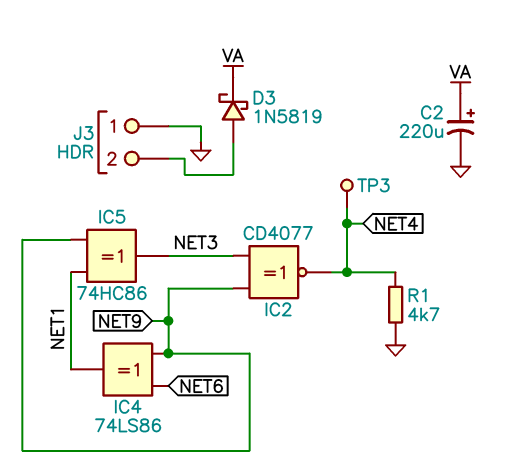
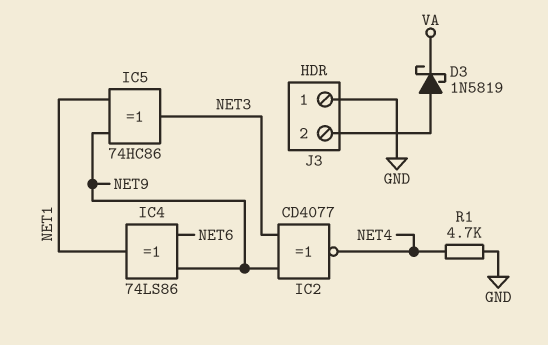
C2: 220uF (plus VA, minus GND) -> none
TP3: test point (NET4) -> none

